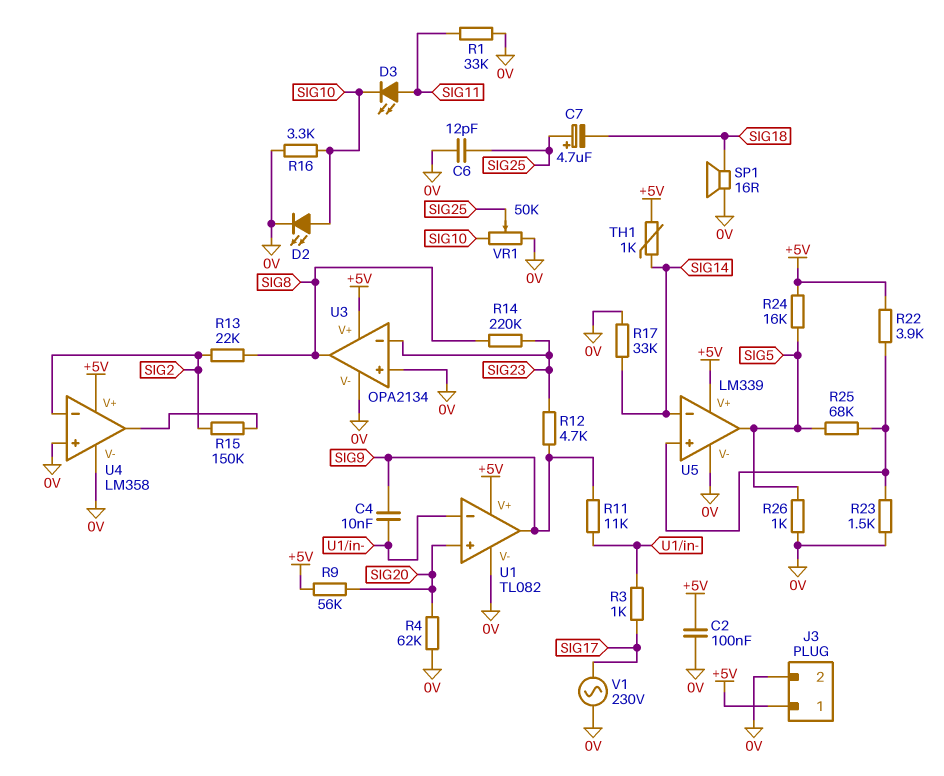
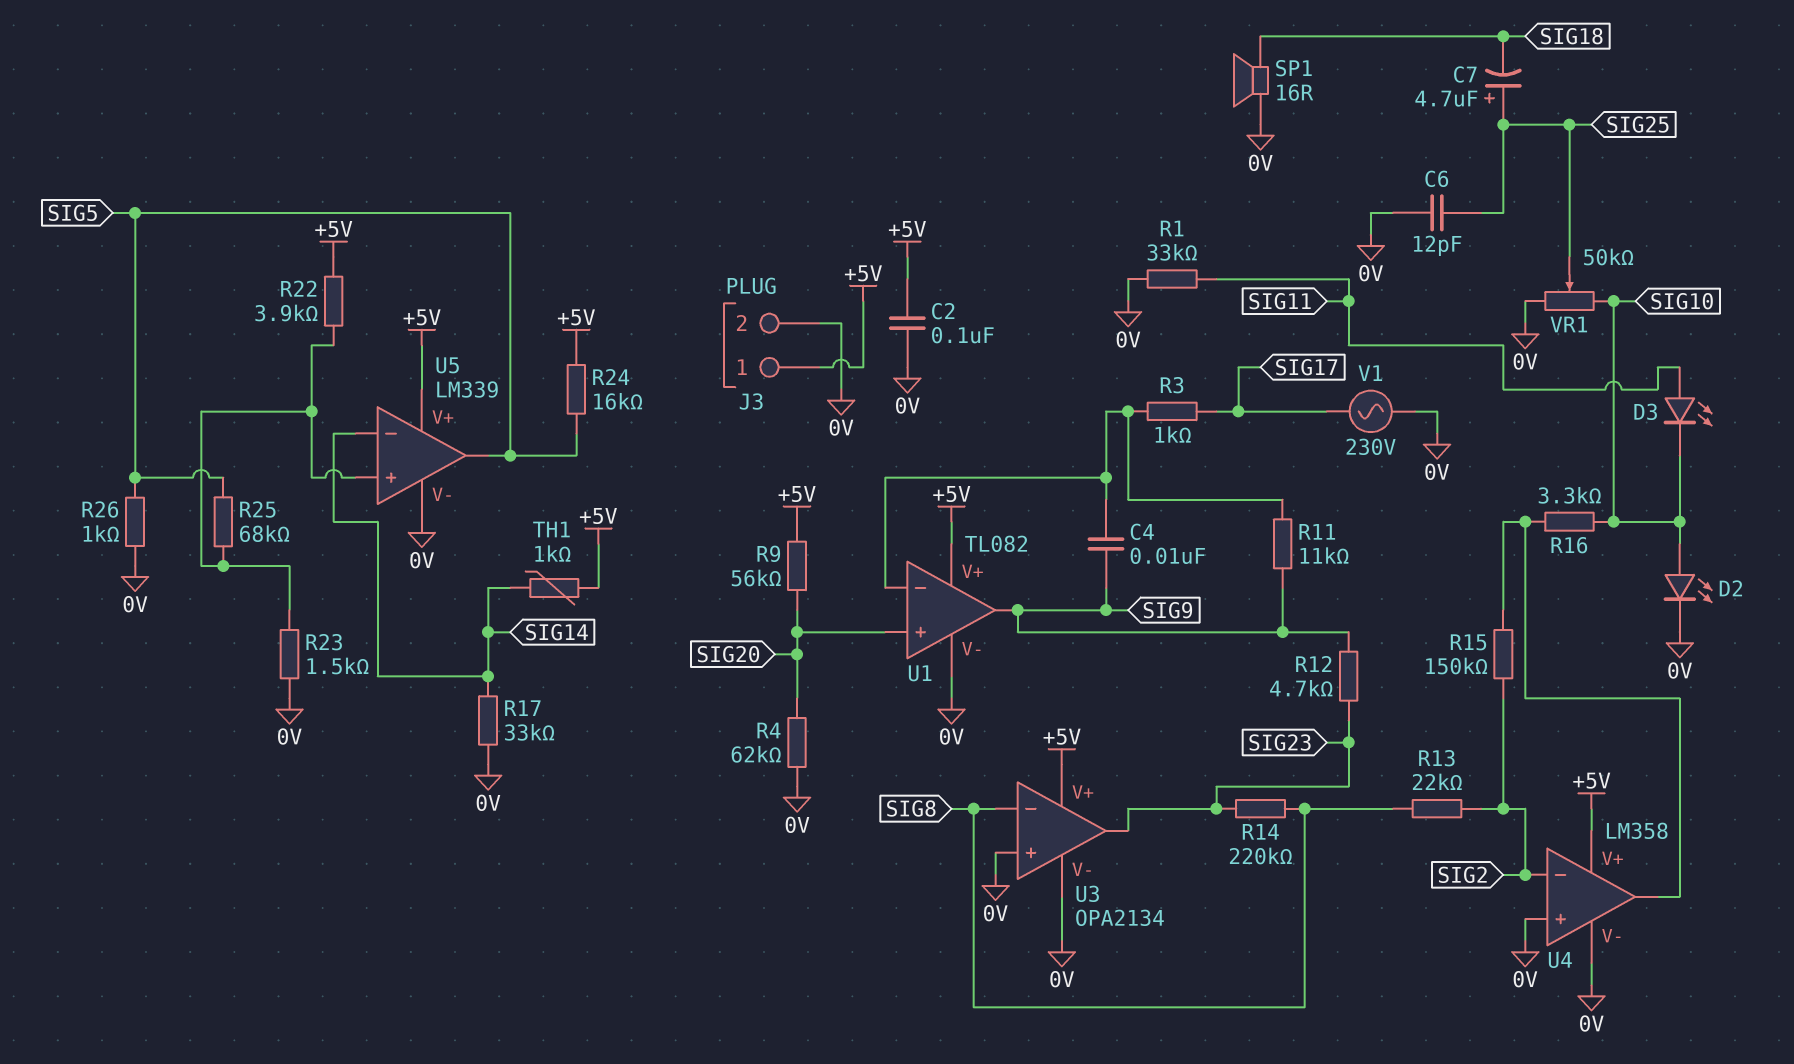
R16: 3.3k (0V, SIG10) -> 3.3k (SIG10, U4/out)
U3 pin in-: SIG23 -> SIG8
U3 pin out: SIG8 -> SIG23

